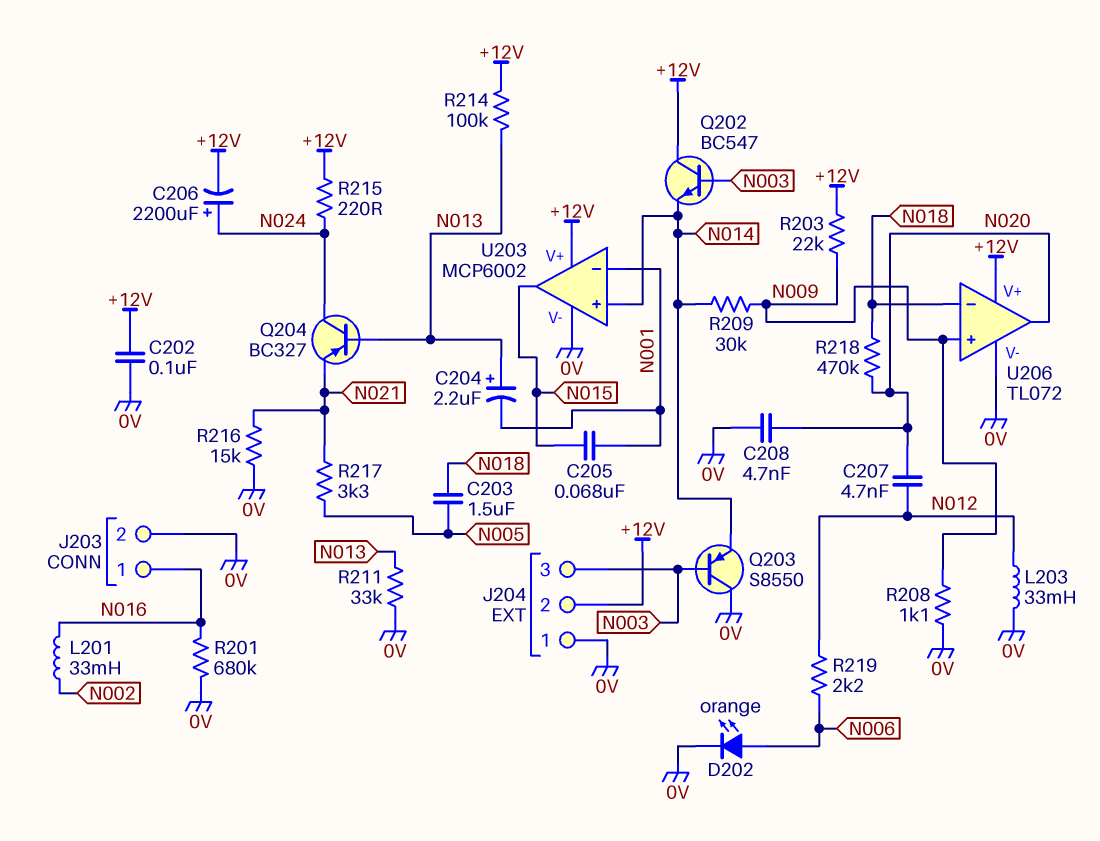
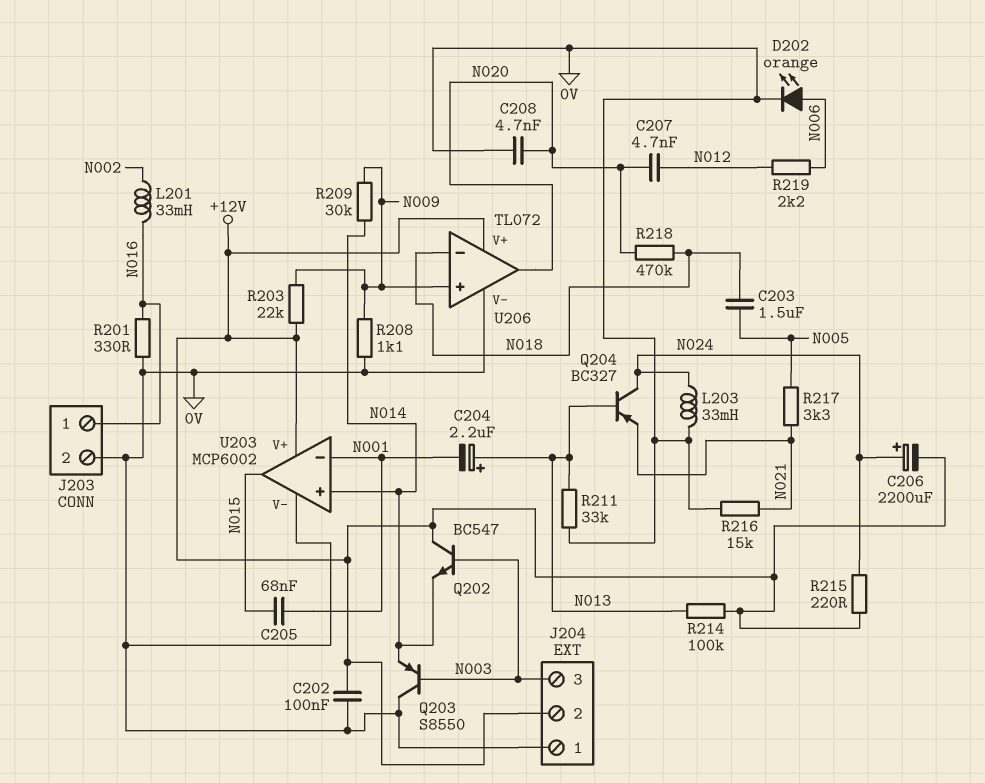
L203: 33mH (0V, N012) -> 33mH (0V, N024)
R201: 680k (0V, N016) -> 330 (0V, N016)

